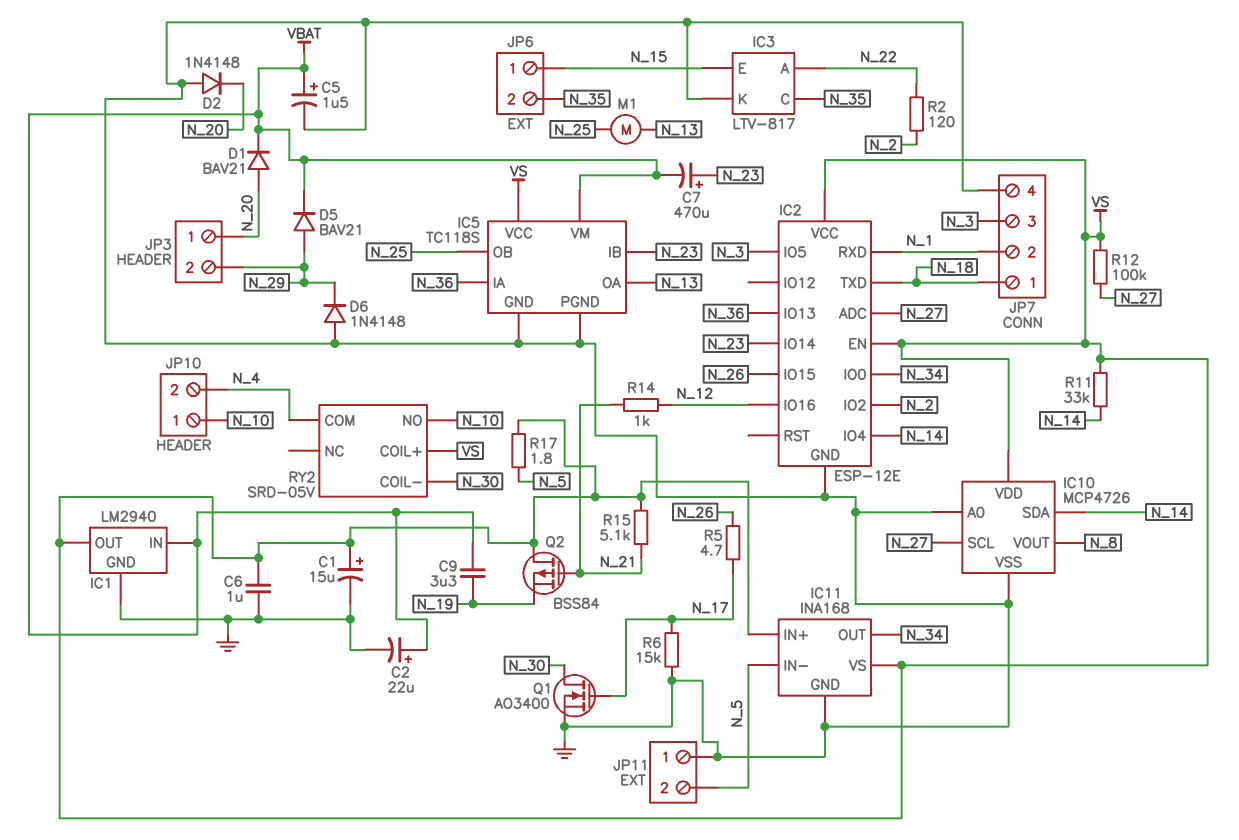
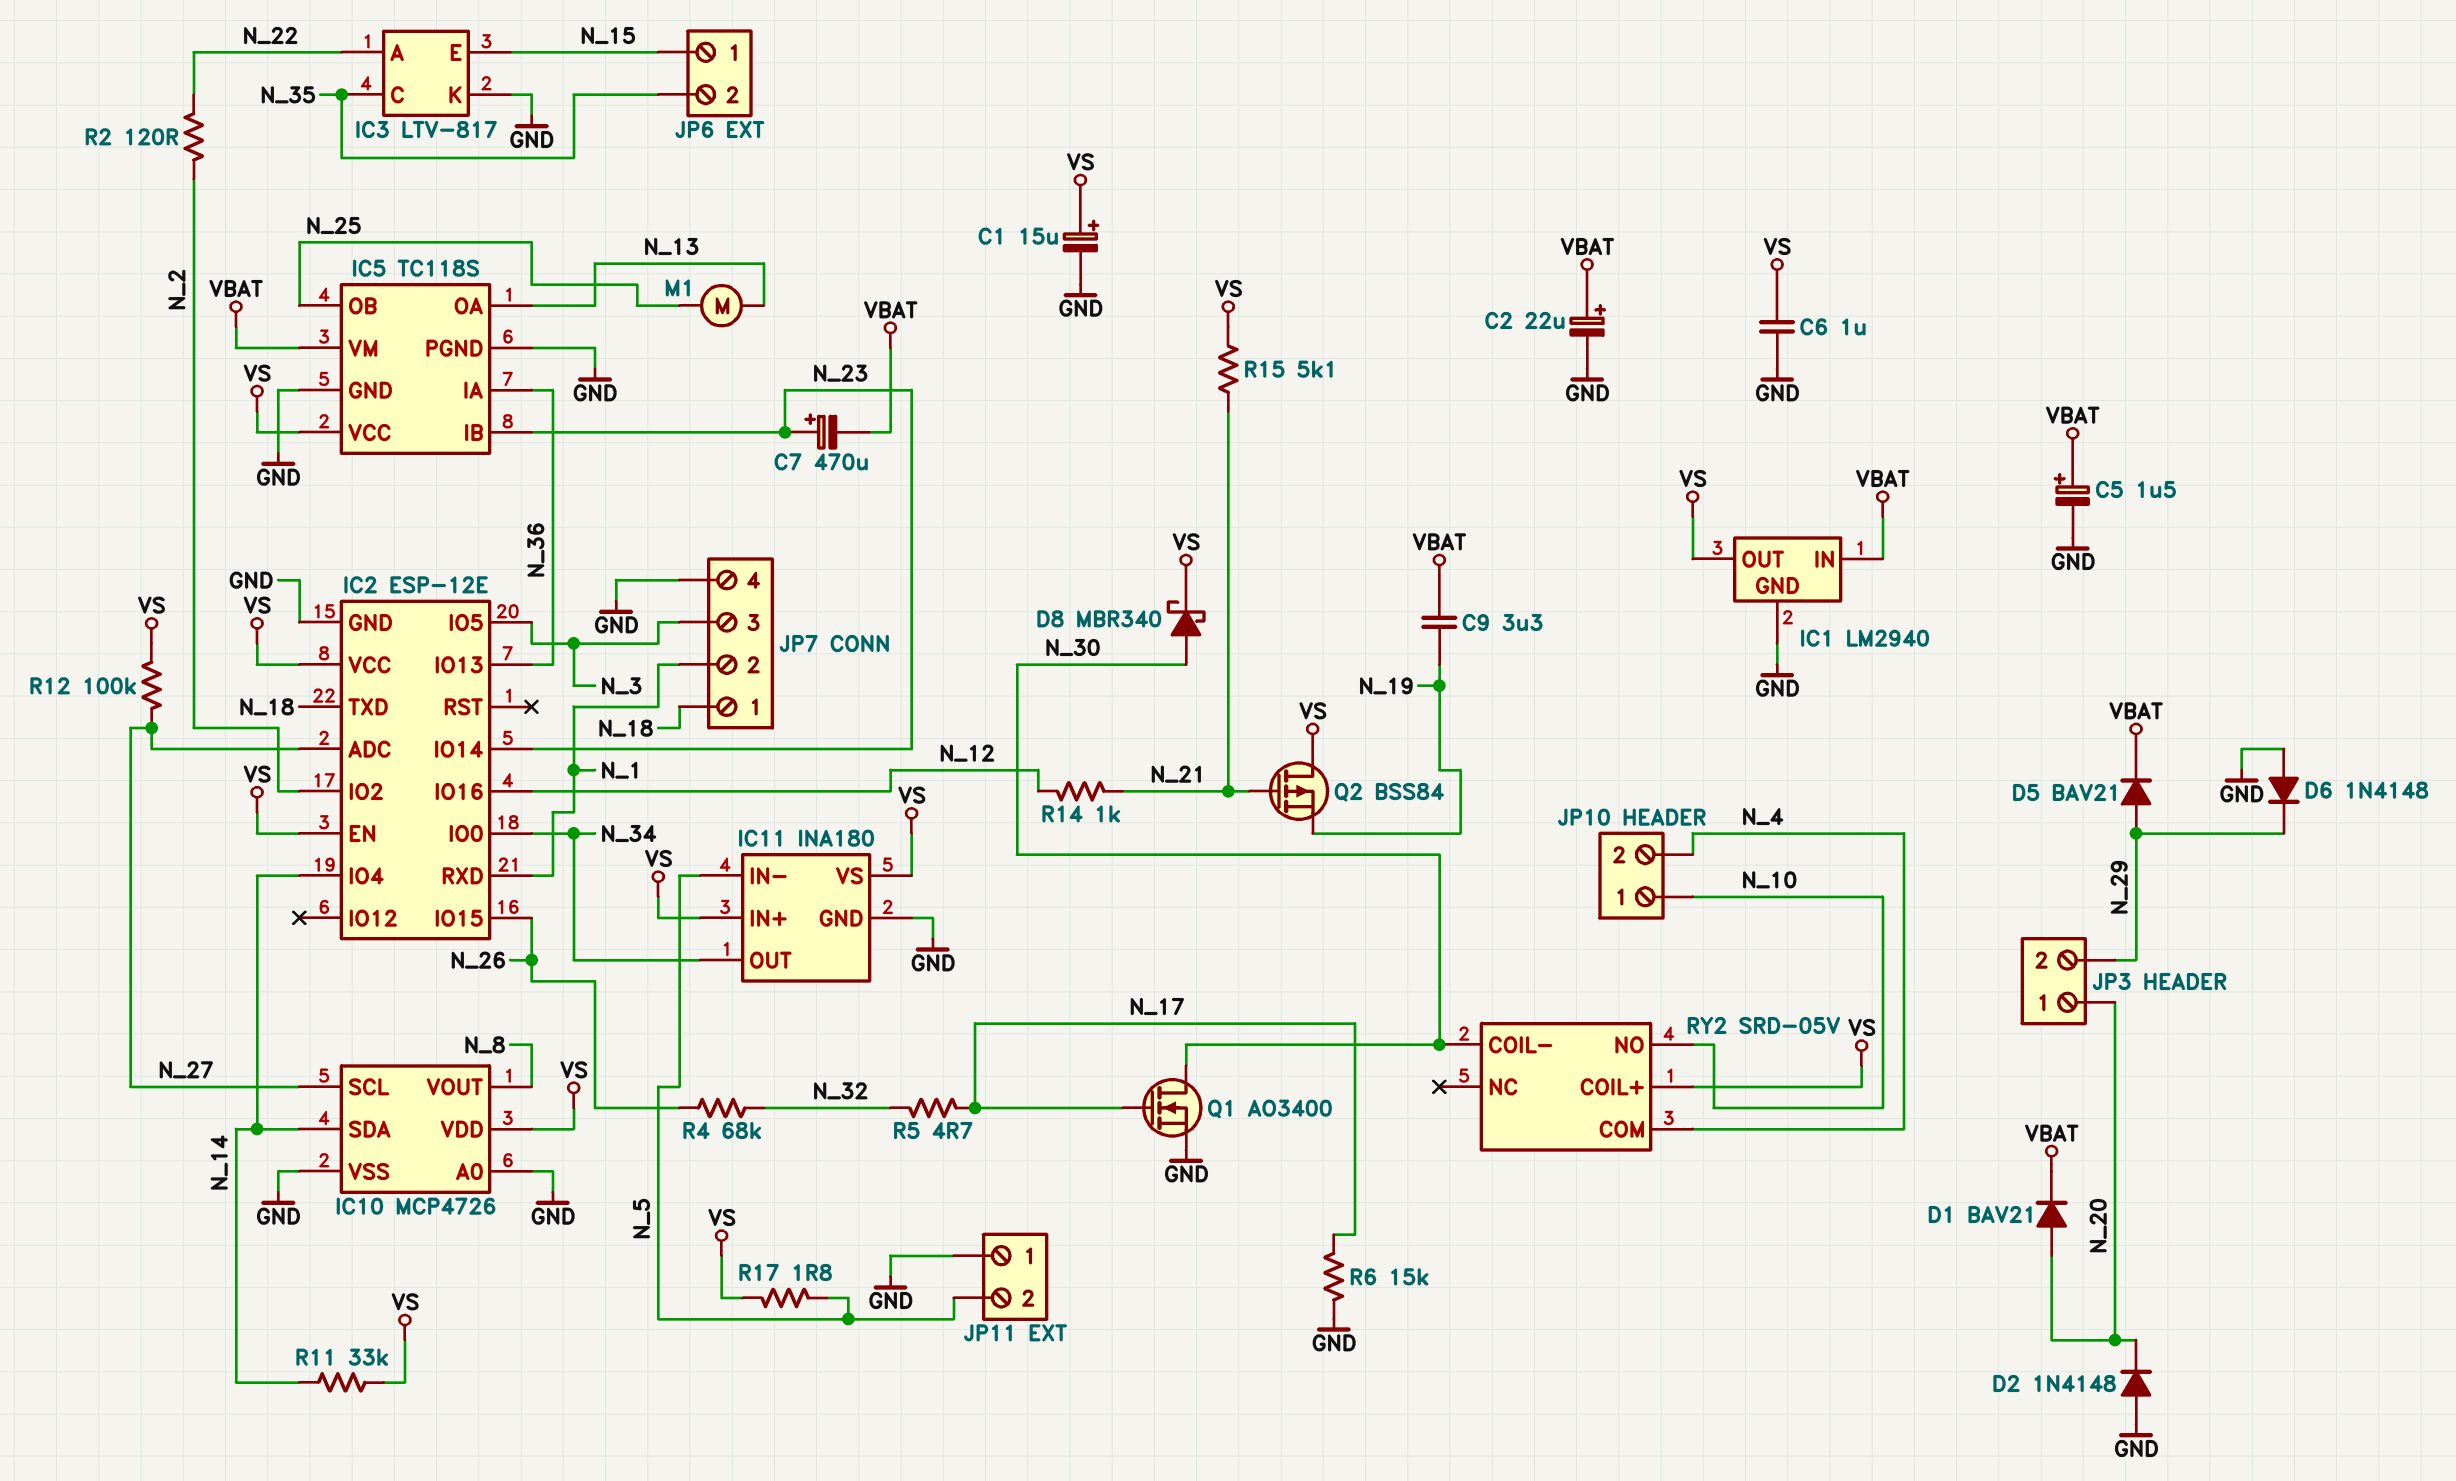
D8: none -> schottky MBR340 (A N_30, K VS)
IC11: INA168 -> INA180
R4: none -> 68k (N_26, N_32)
R5: 4.7 (N_17, N_26) -> 4.7 (N_17, N_32)

